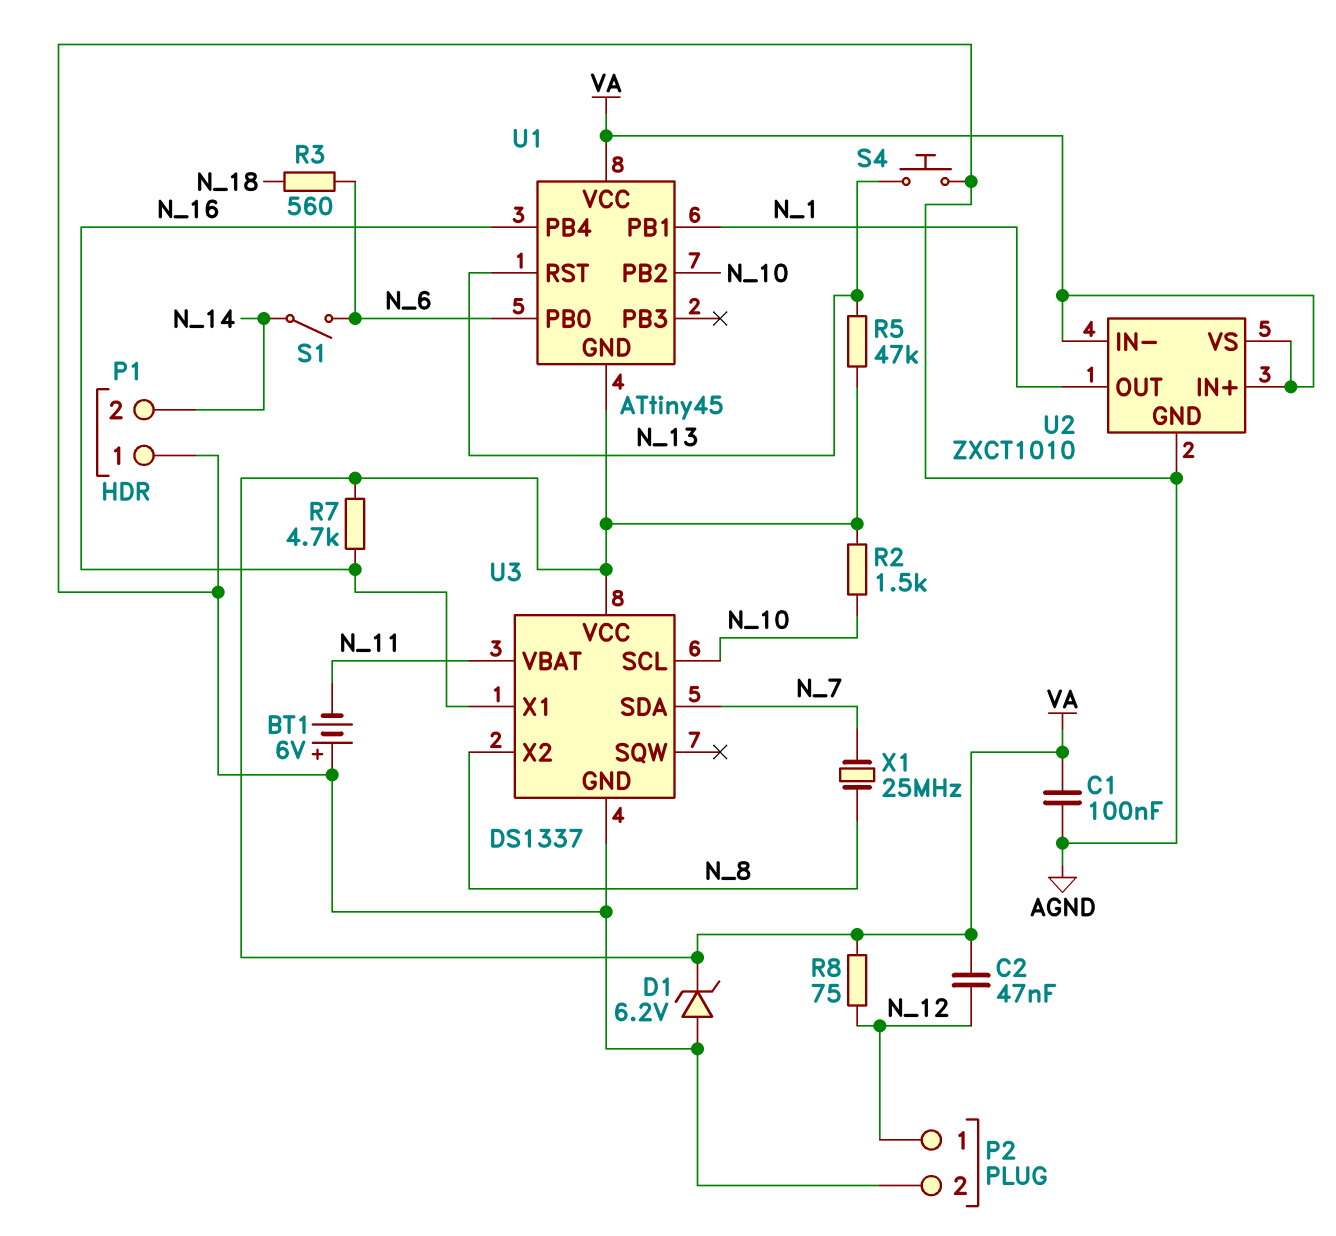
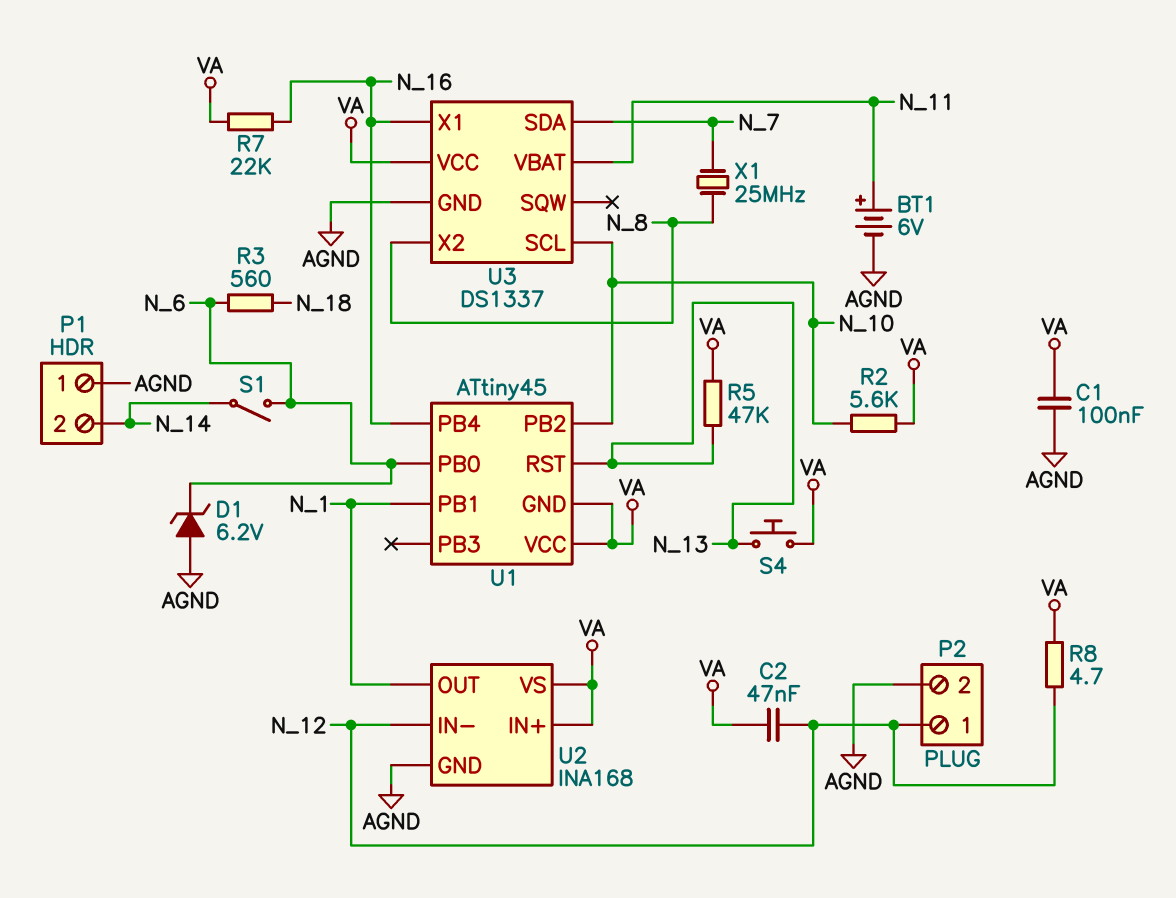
BT1: 6V (plus AGND, minus N_11) -> 6V (plus N_11, minus AGND)
D1: zener 6.2V (A AGND, K VA) -> zener 6.2V (A AGND, K N_6)
R2: 1.5k (N_10, VA) -> 5.6k (N_10, VA)
R7: 4.7k (N_16, VA) -> 22k (N_16, VA)
R8: 75 (N_12, VA) -> 4.7 (N_12, VA)
S4: button (AGND, N_13) -> button (N_13, VA)
U2: ZXCT1010 -> INA168
U2 pin IN-: VA -> N_12

